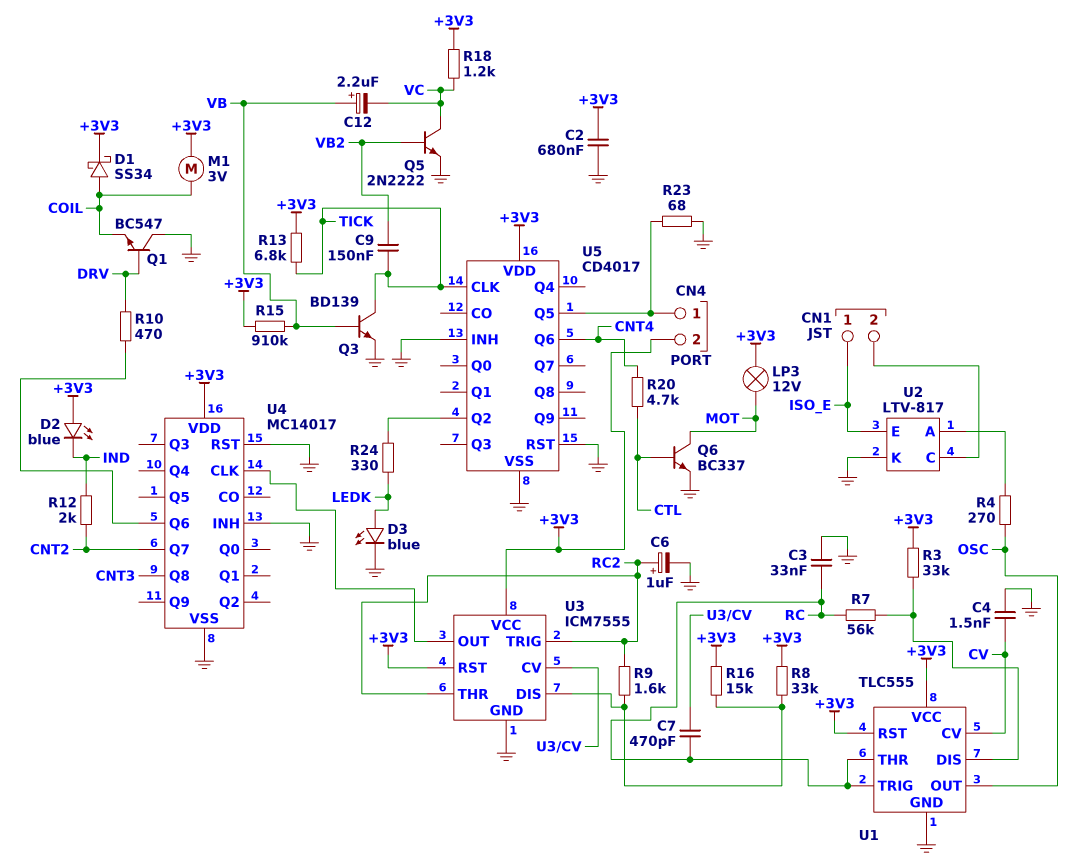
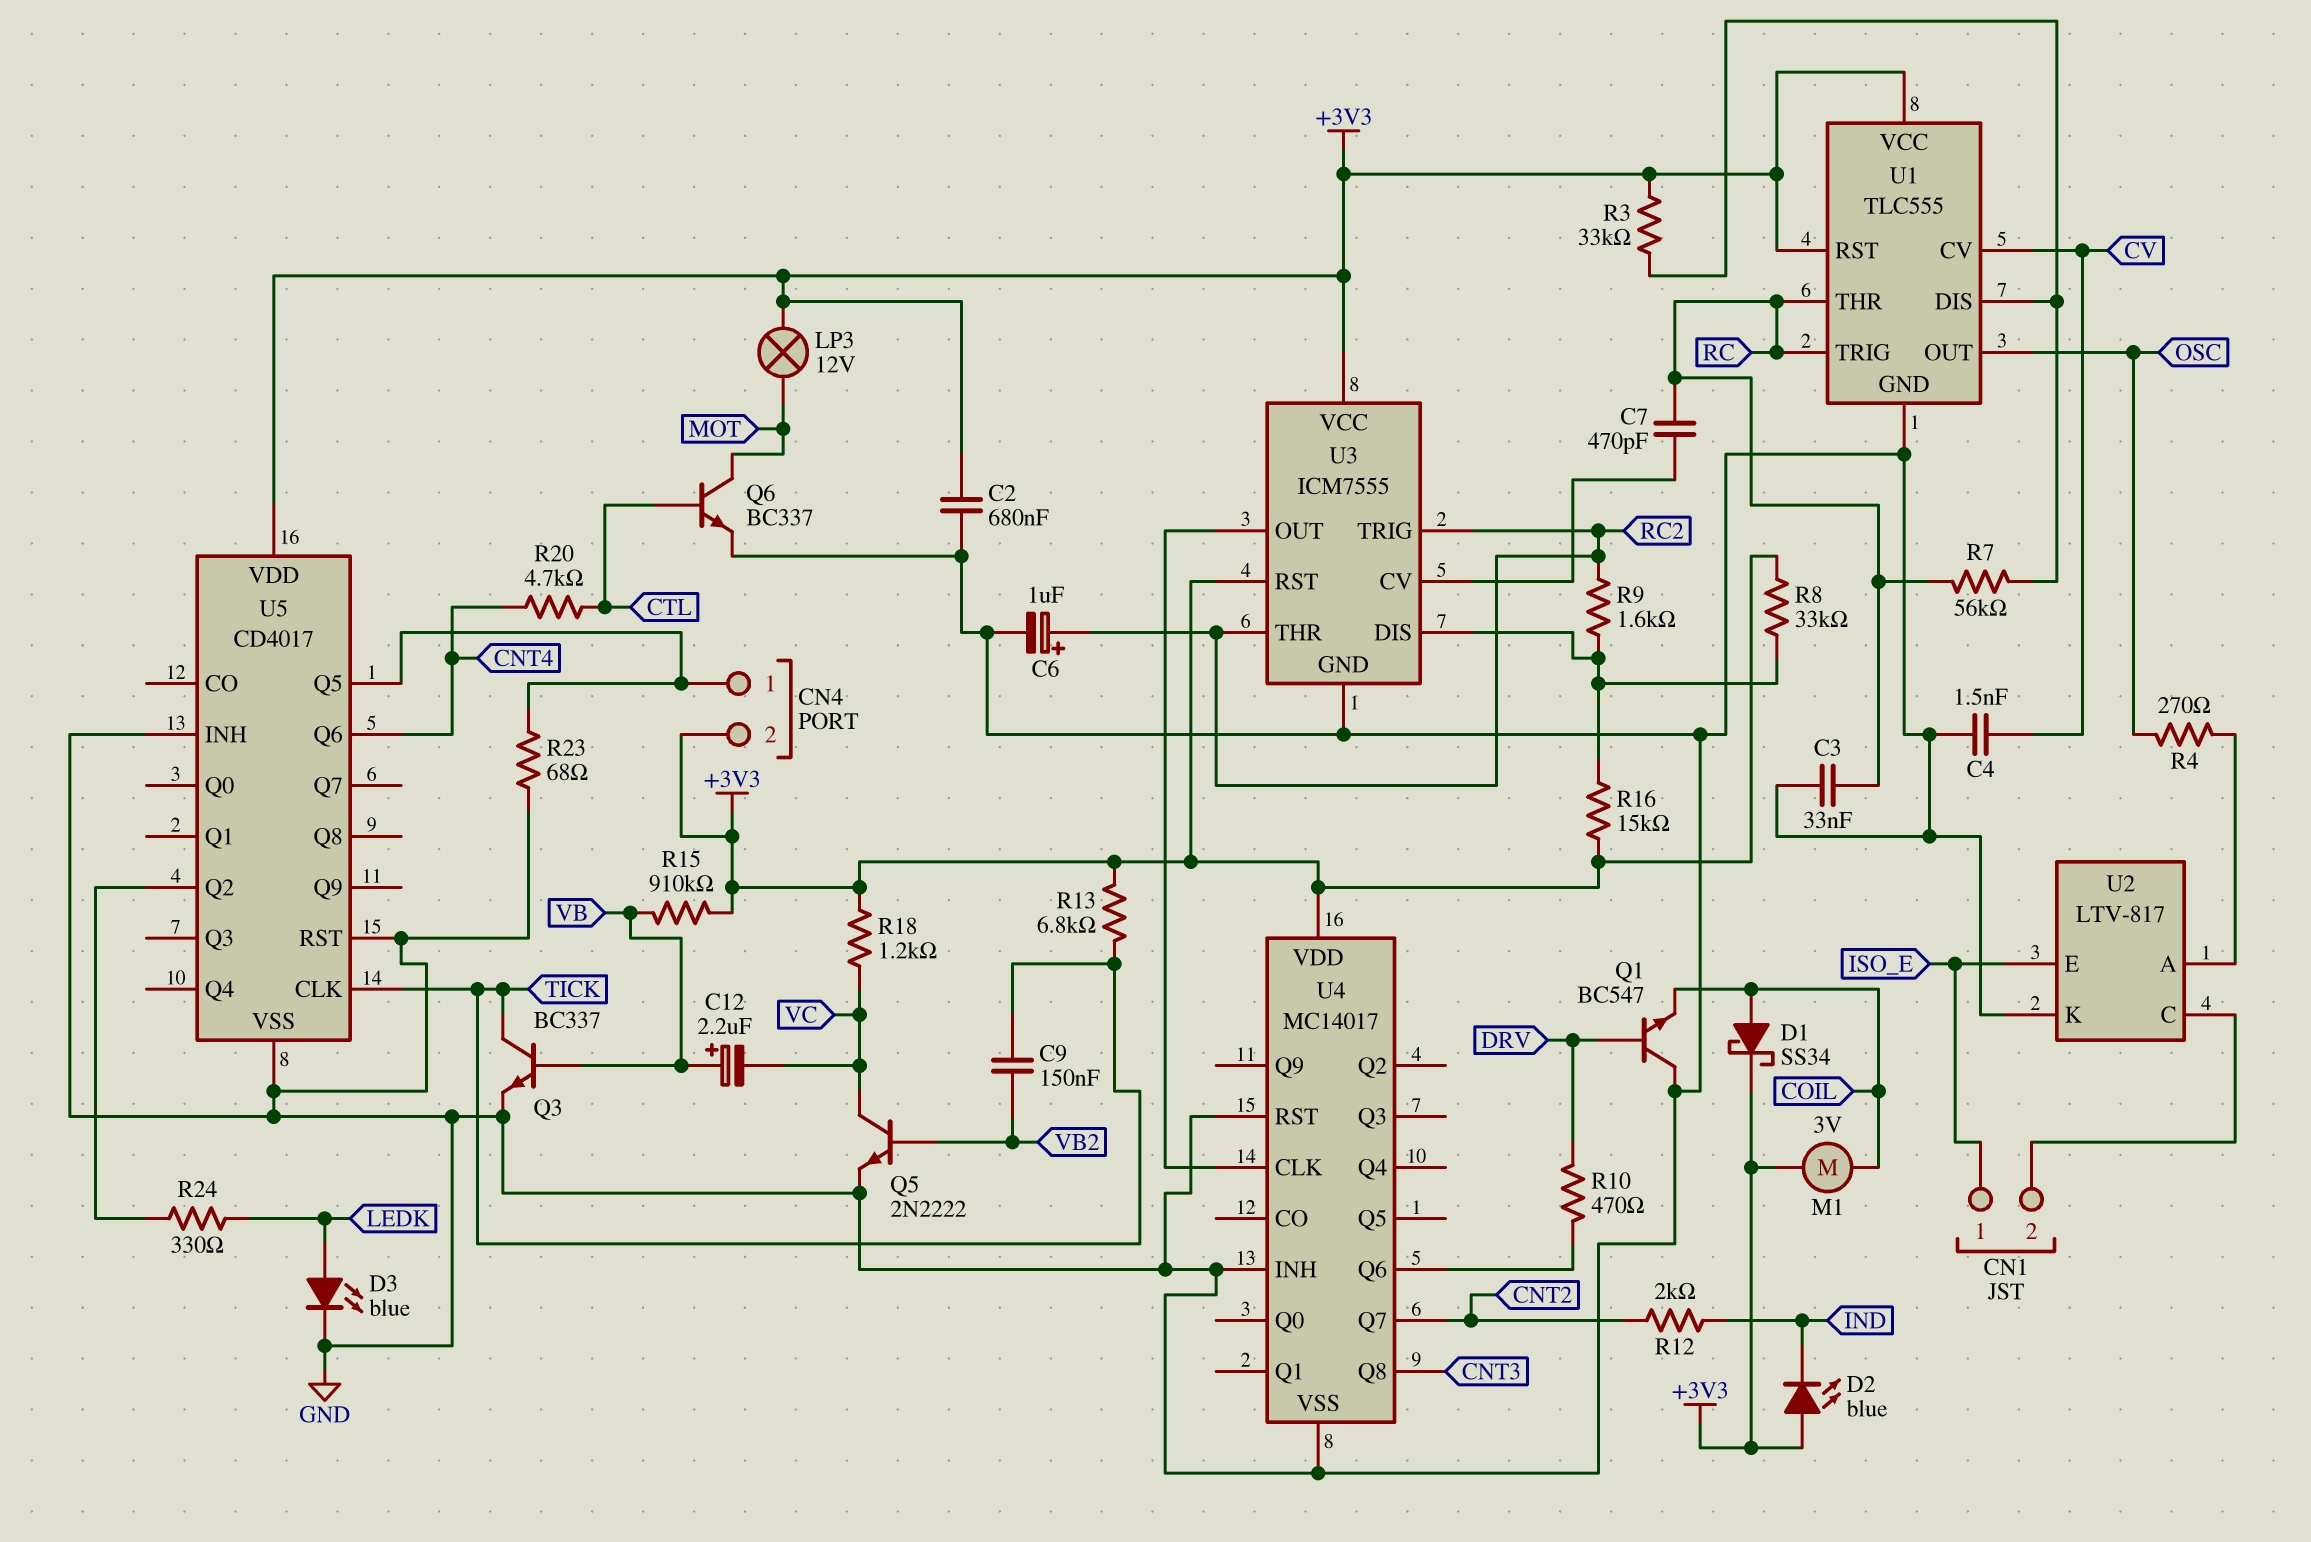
Q3: NPN BD139 (B VB, C TICK, E GND) -> NPN BC337 (B VB, C TICK, E GND)

